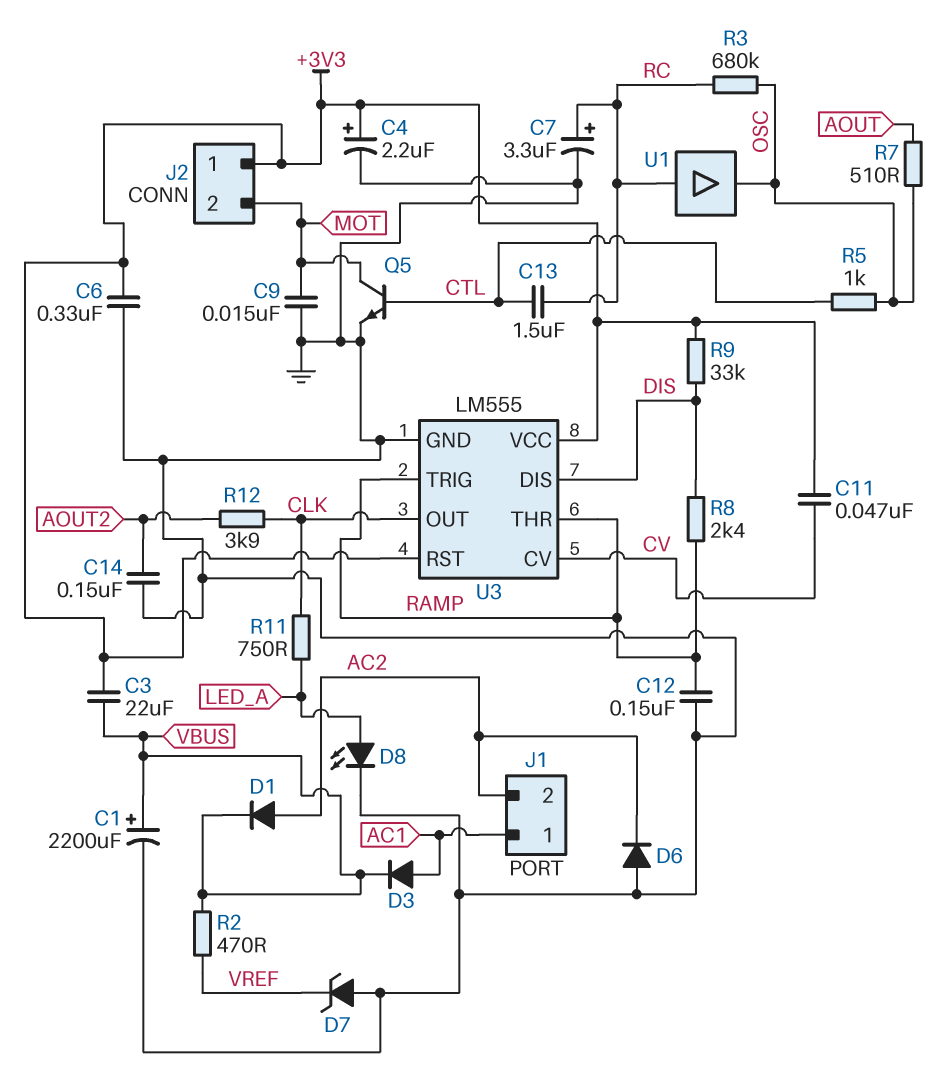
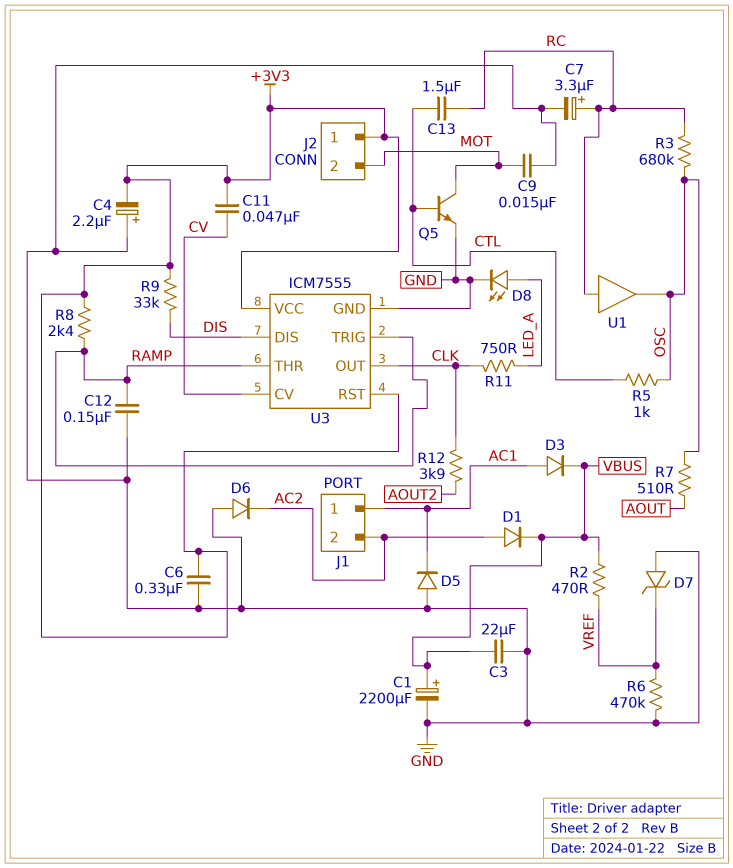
C3: 22uF (+3V3, VBUS) -> 22uF (GND, VBUS)
C4: 2.2uF (plus +3V3, minus GND) -> 2.2uF (plus GND, minus +3V3)
C14: 150nF (AOUT2, GND) -> none
D5: none -> diode (A GND, K AC1)
R6: none -> 470k (GND, VREF)
R8: 2.4k (DIS, RAMP) -> 2.4k (+3V3, RAMP)
U3: LM555 -> ICM7555

